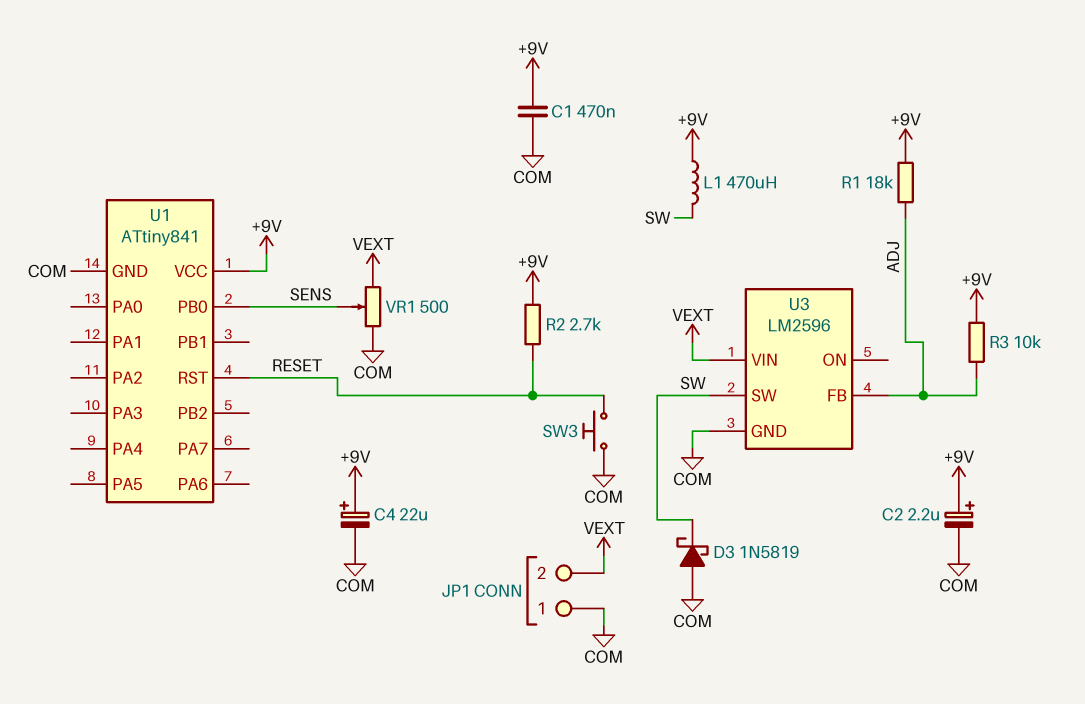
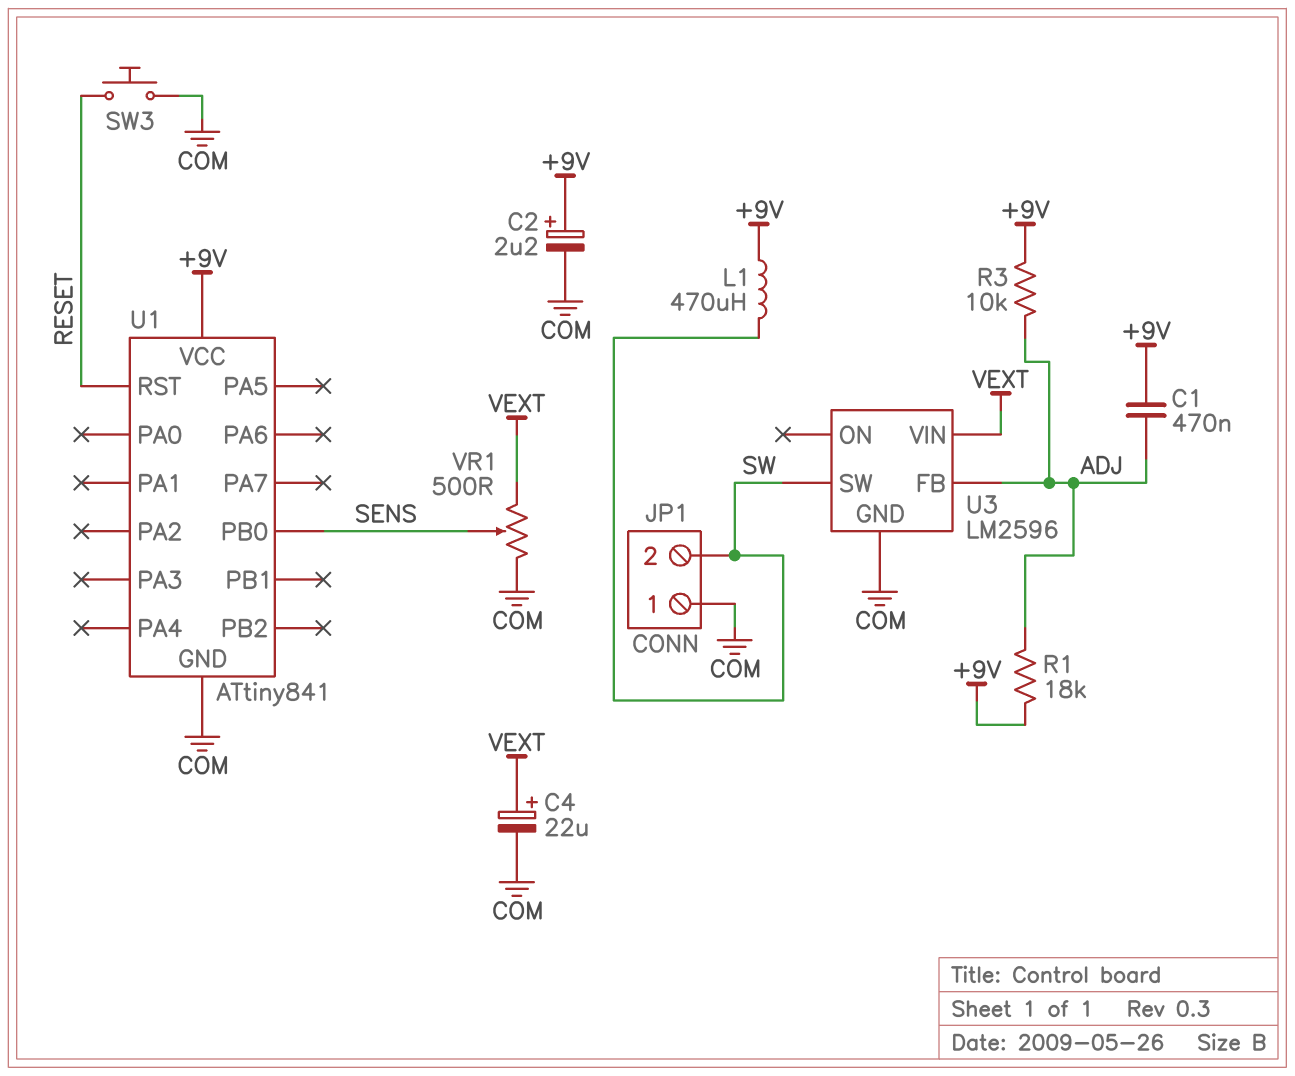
C1: 470nF (+9V, COM) -> 470nF (+9V, ADJ)
C4: 22uF (plus +9V, minus COM) -> 22uF (plus VEXT, minus COM)
D3: schottky 1N5819 (A COM, K SW) -> none
JP1 pin 2: VEXT -> SW
R2: 2.7k (+9V, RESET) -> none

